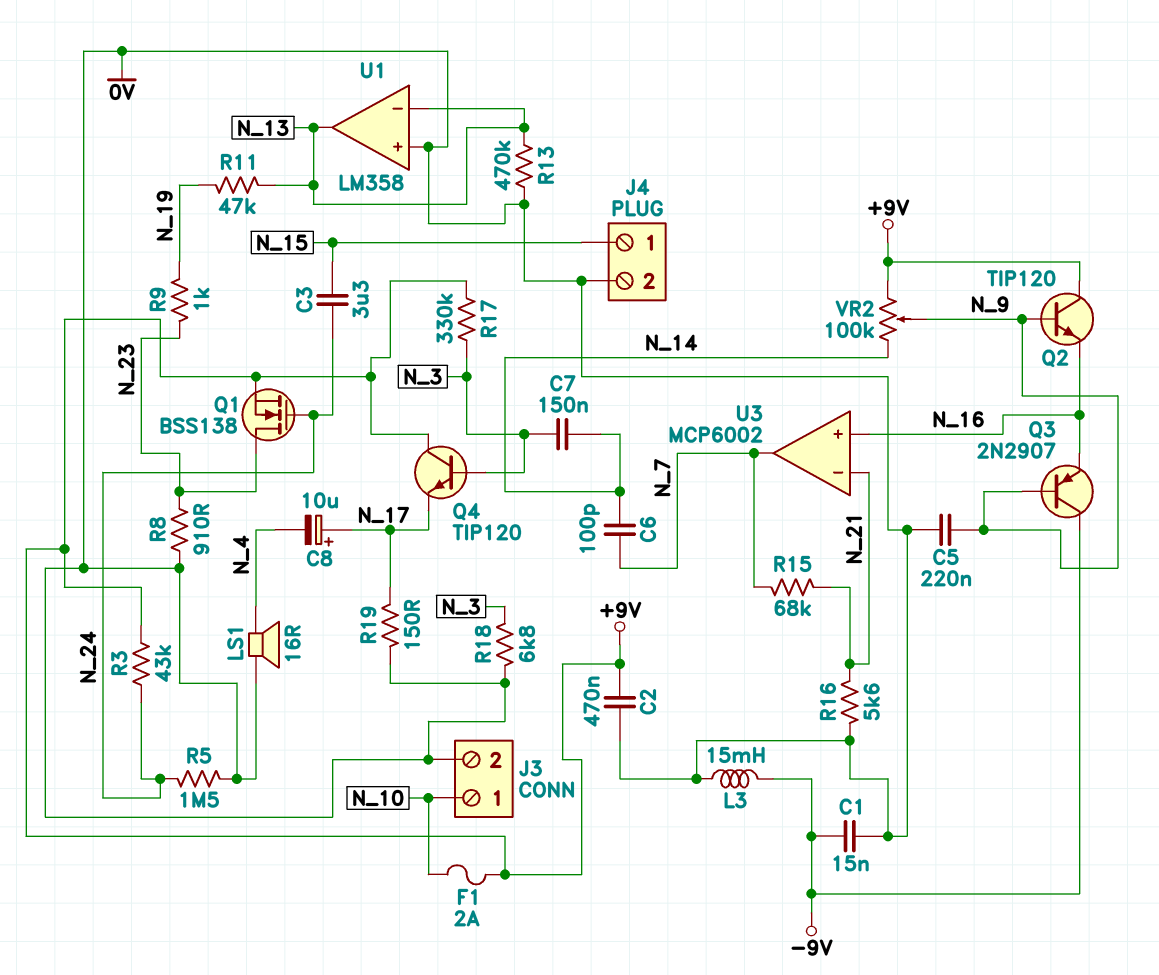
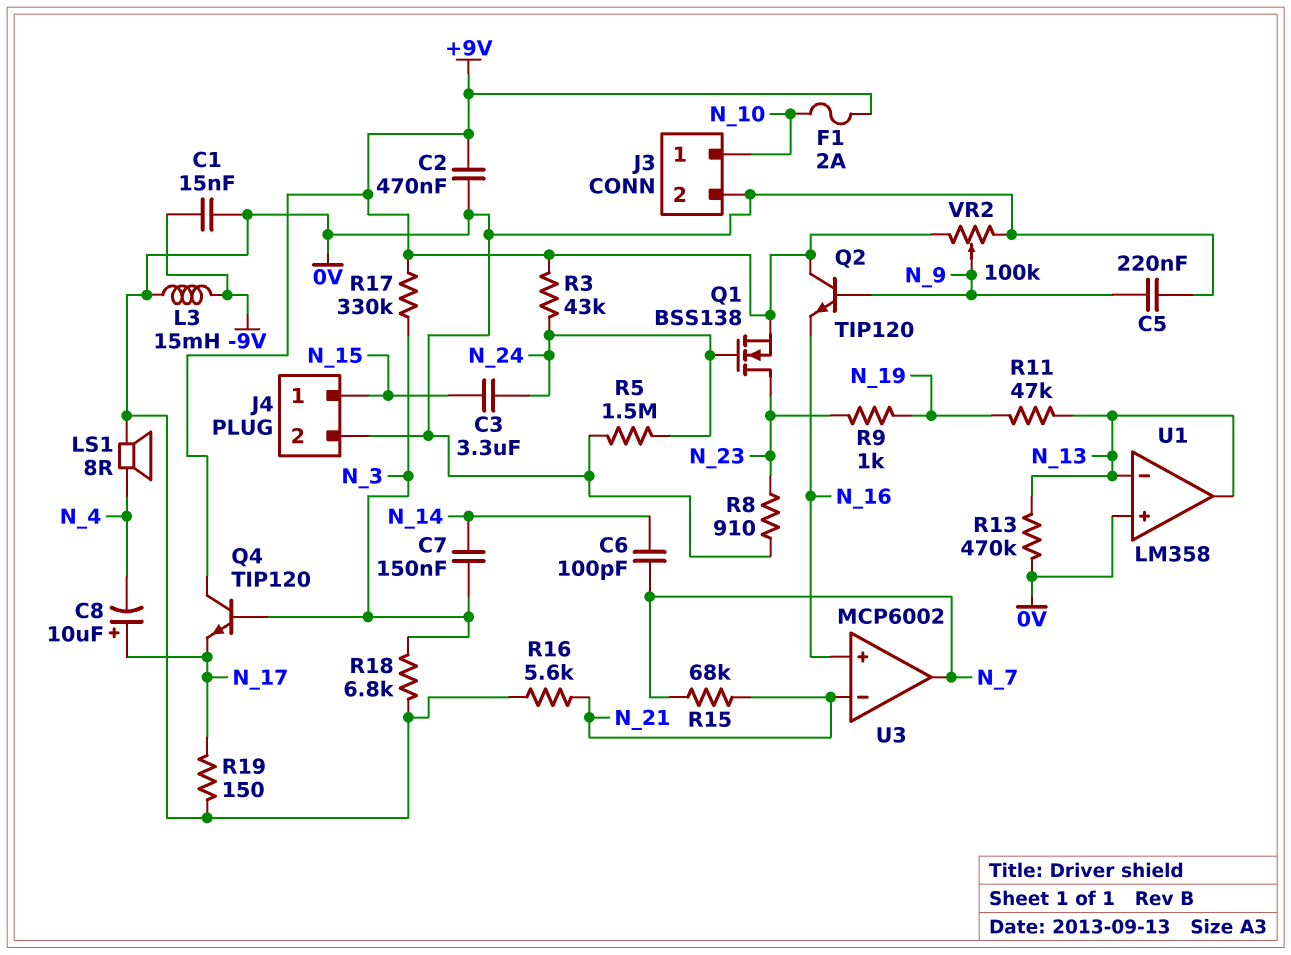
LS1: speaker 16R (0V, N_4) -> speaker 8R (0V, N_4)
Q3: PNP 2N2907 (B N_9, C -9V, E N_16) -> none
VR2: 100k (+9V, N_14, wiper N_9) -> 100k (+9V, 0V, wiper N_9)

